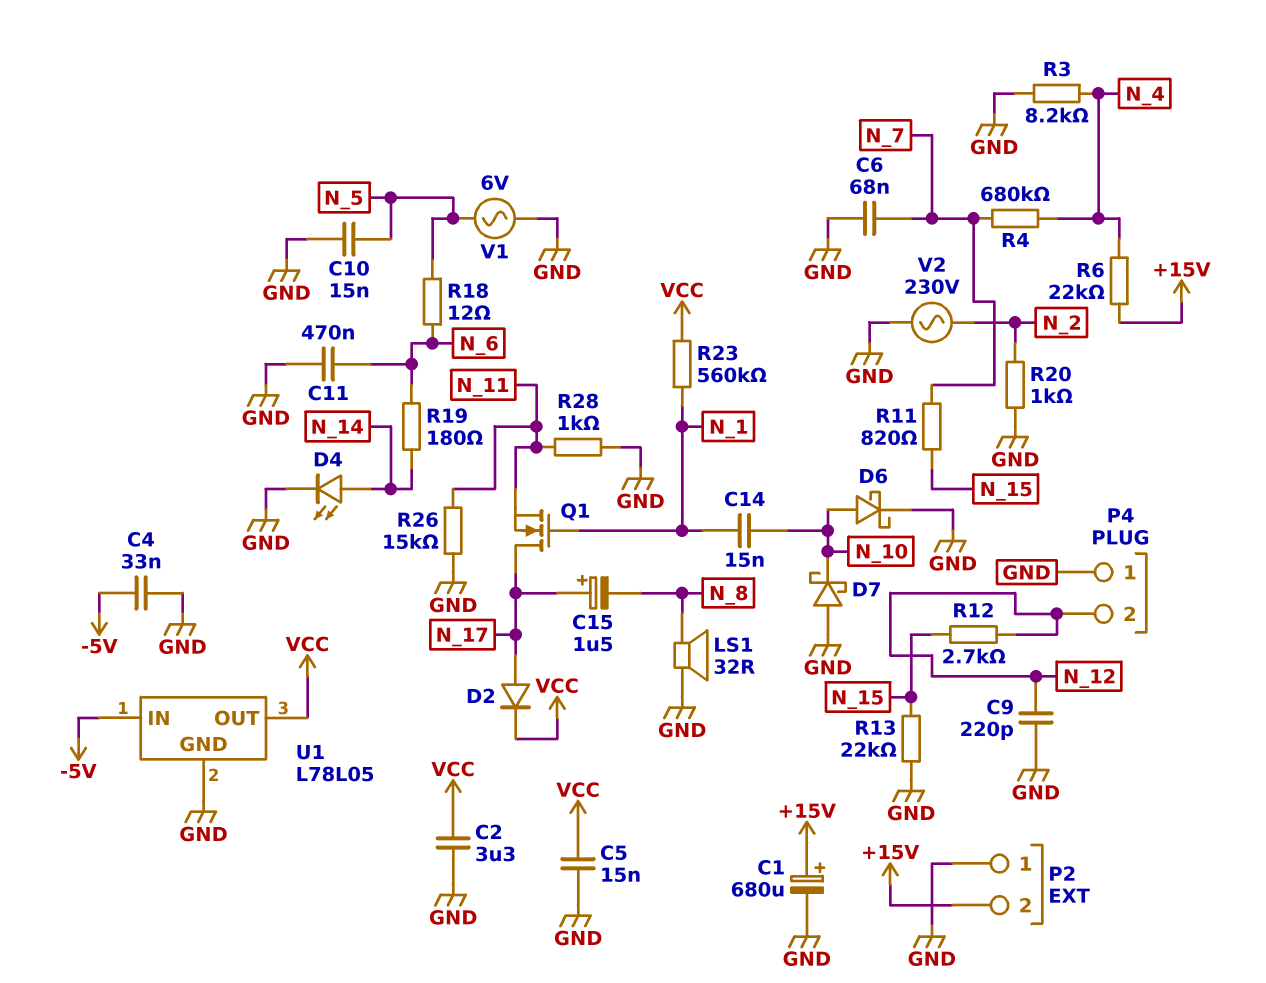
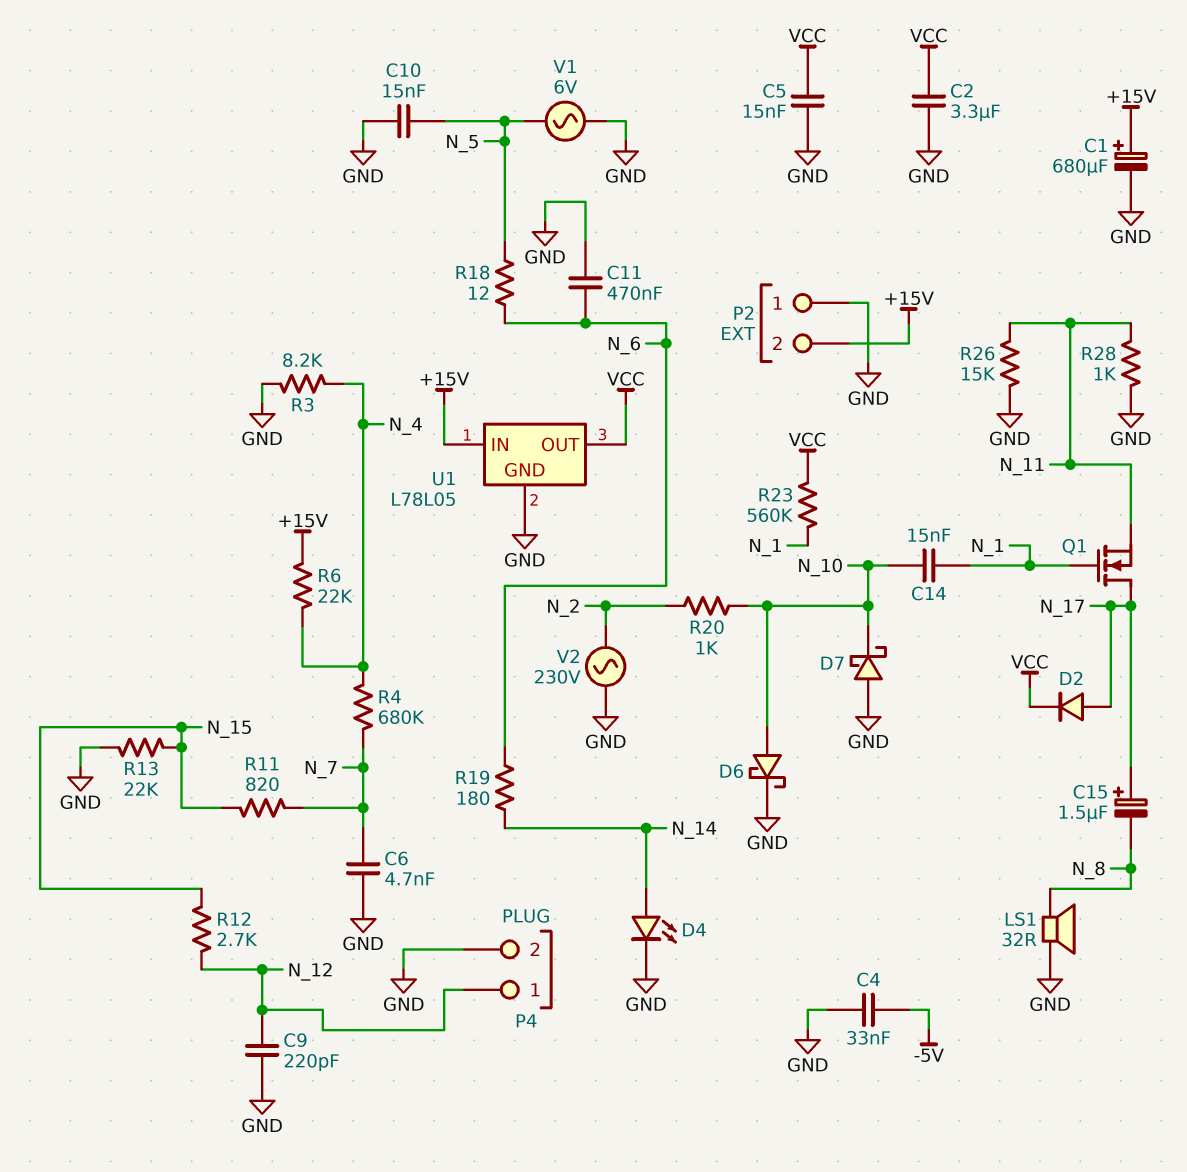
C6: 68nF (GND, N_7) -> 4.7nF (GND, N_7)
P4 pin 1: GND -> N_12
P4 pin 2: N_12 -> GND
R20: 1k (GND, N_2) -> 1k (N_2, N_10)
U1 pin IN: -5V -> +15V

